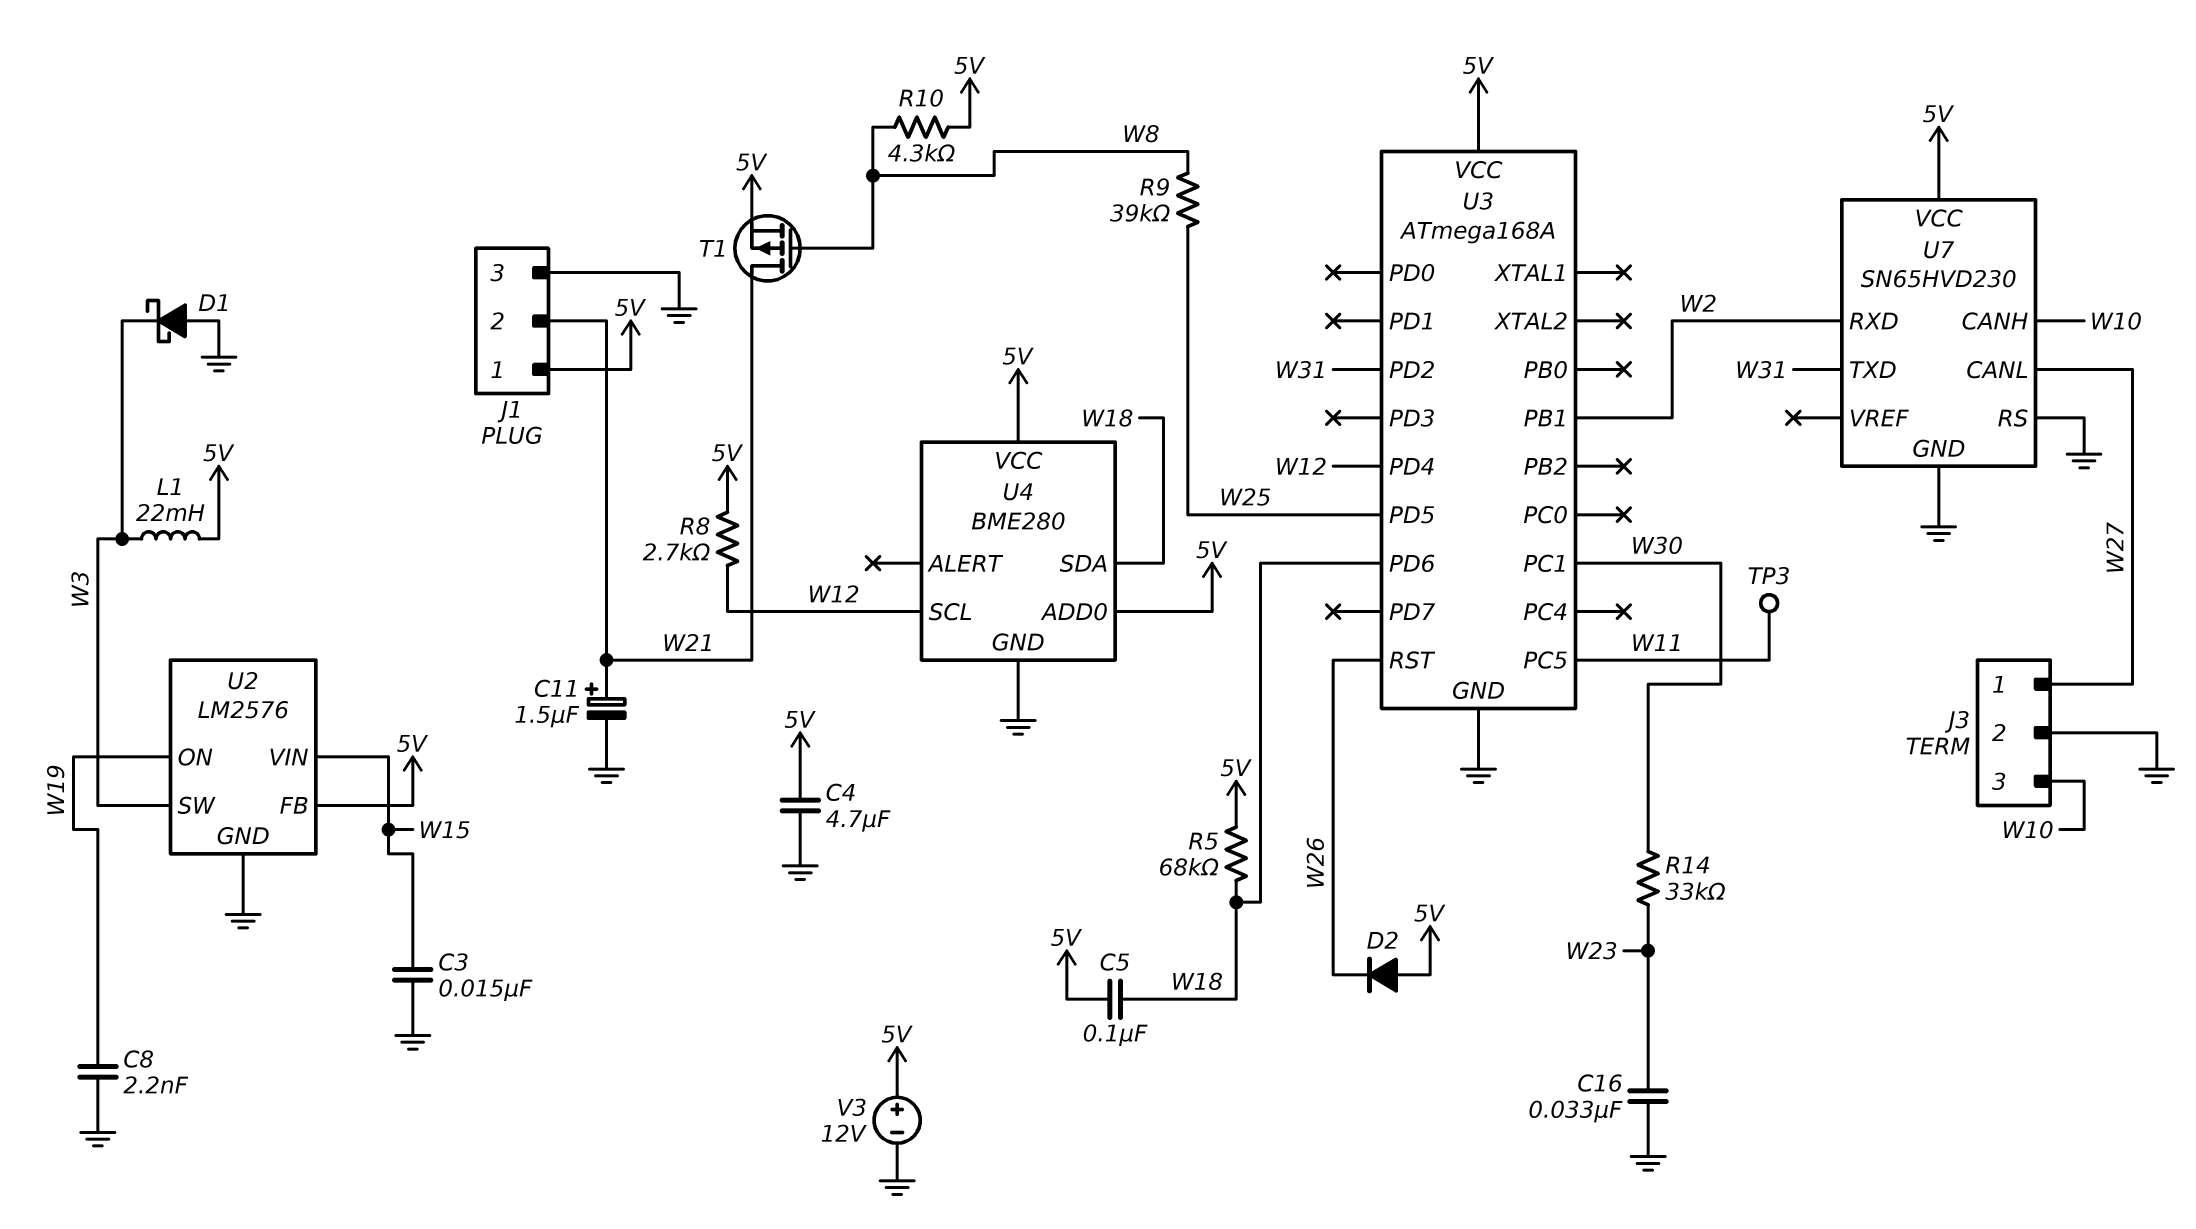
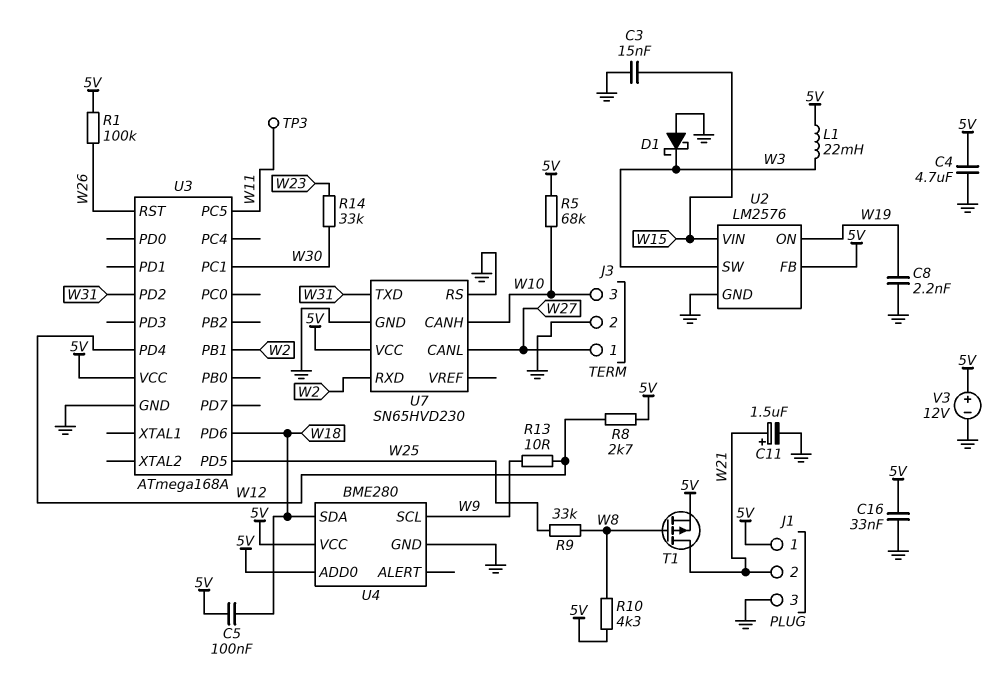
C16: 33nF (GND, W23) -> 33nF (5V, GND)
D2: diode (A 5V, K W26) -> none
R1: none -> 100k (5V, W26)
R5: 68k (5V, W18) -> 68k (5V, W10)
R9: 39k (W8, W25) -> 33k (W8, W25)
R13: none -> 10 (W9, W12)
U4 pin SCL: W12 -> W9

